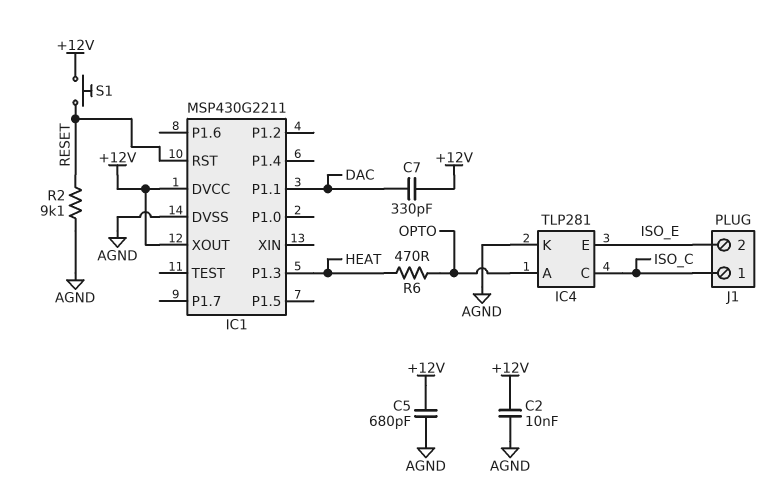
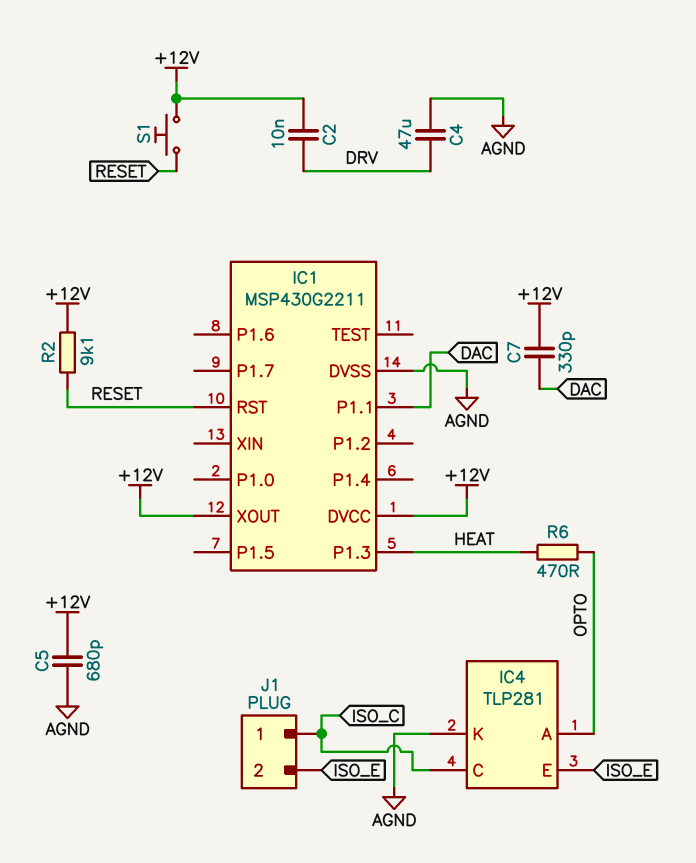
C2: 10nF (+12V, AGND) -> 10nF (+12V, DRV)
C4: none -> 47uF (AGND, DRV)
R2: 9.1k (AGND, RESET) -> 9.1k (+12V, RESET)

